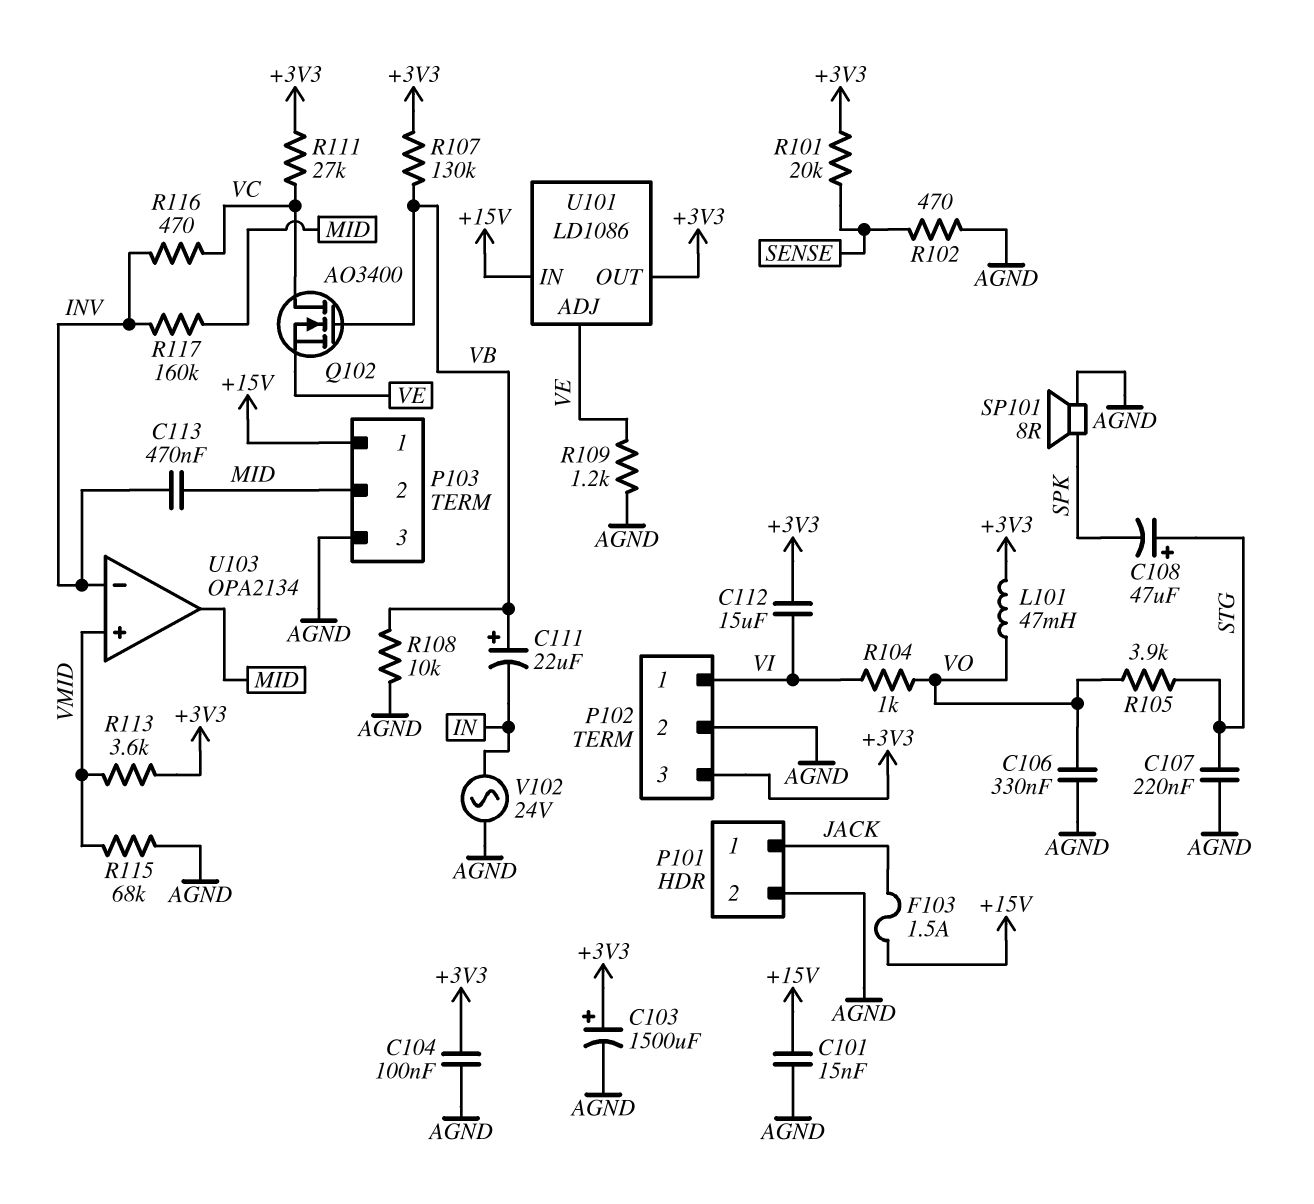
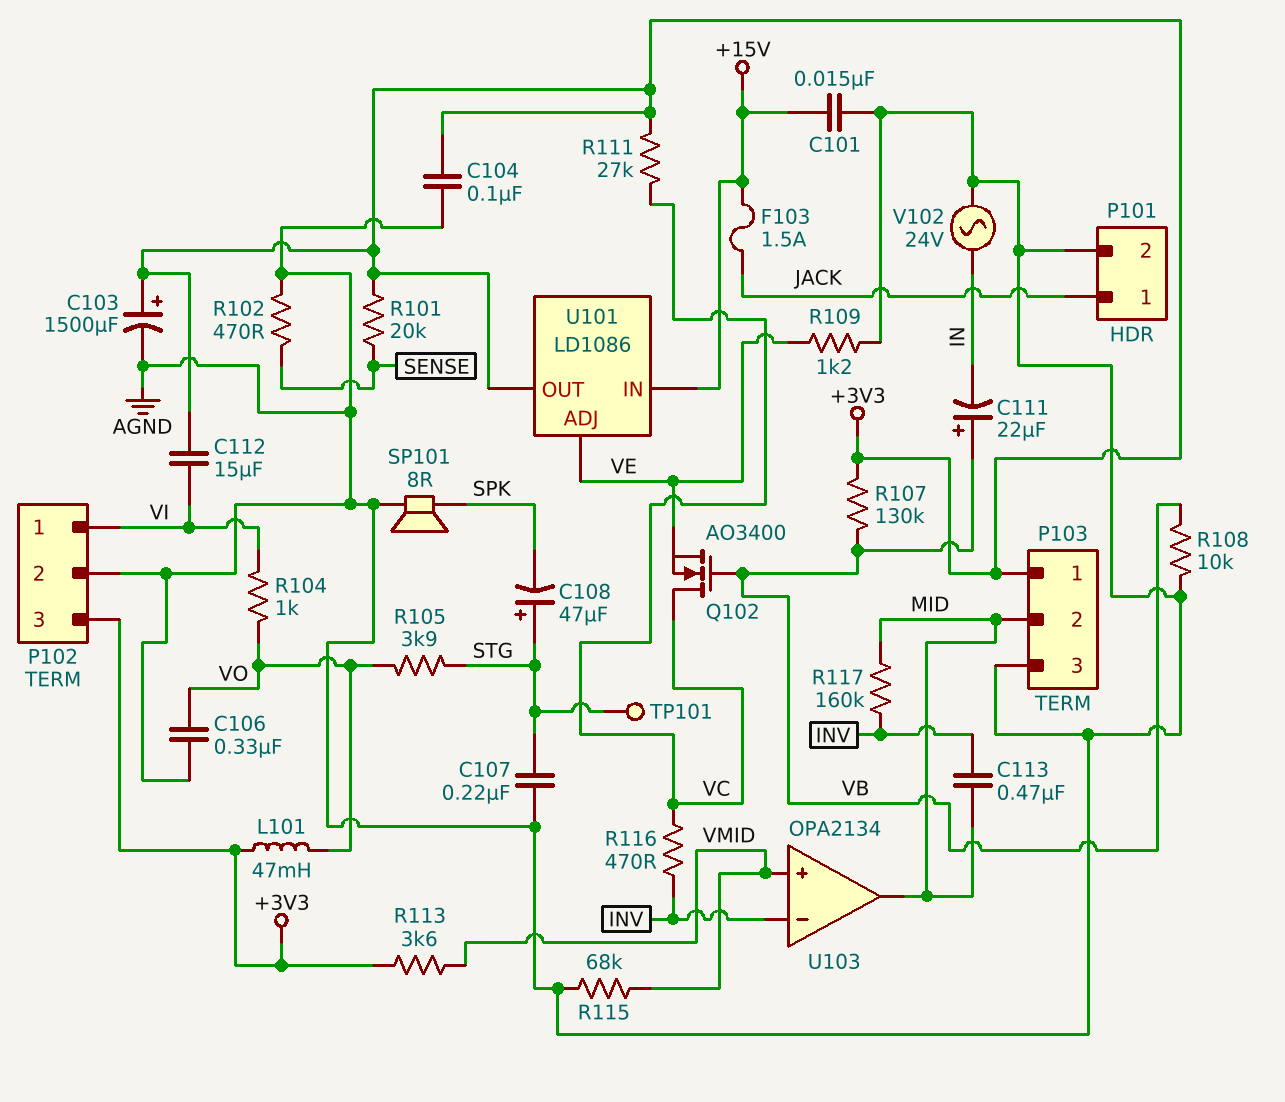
P103 pin 1: +15V -> +3V3
TP101: none -> test point (STG)

